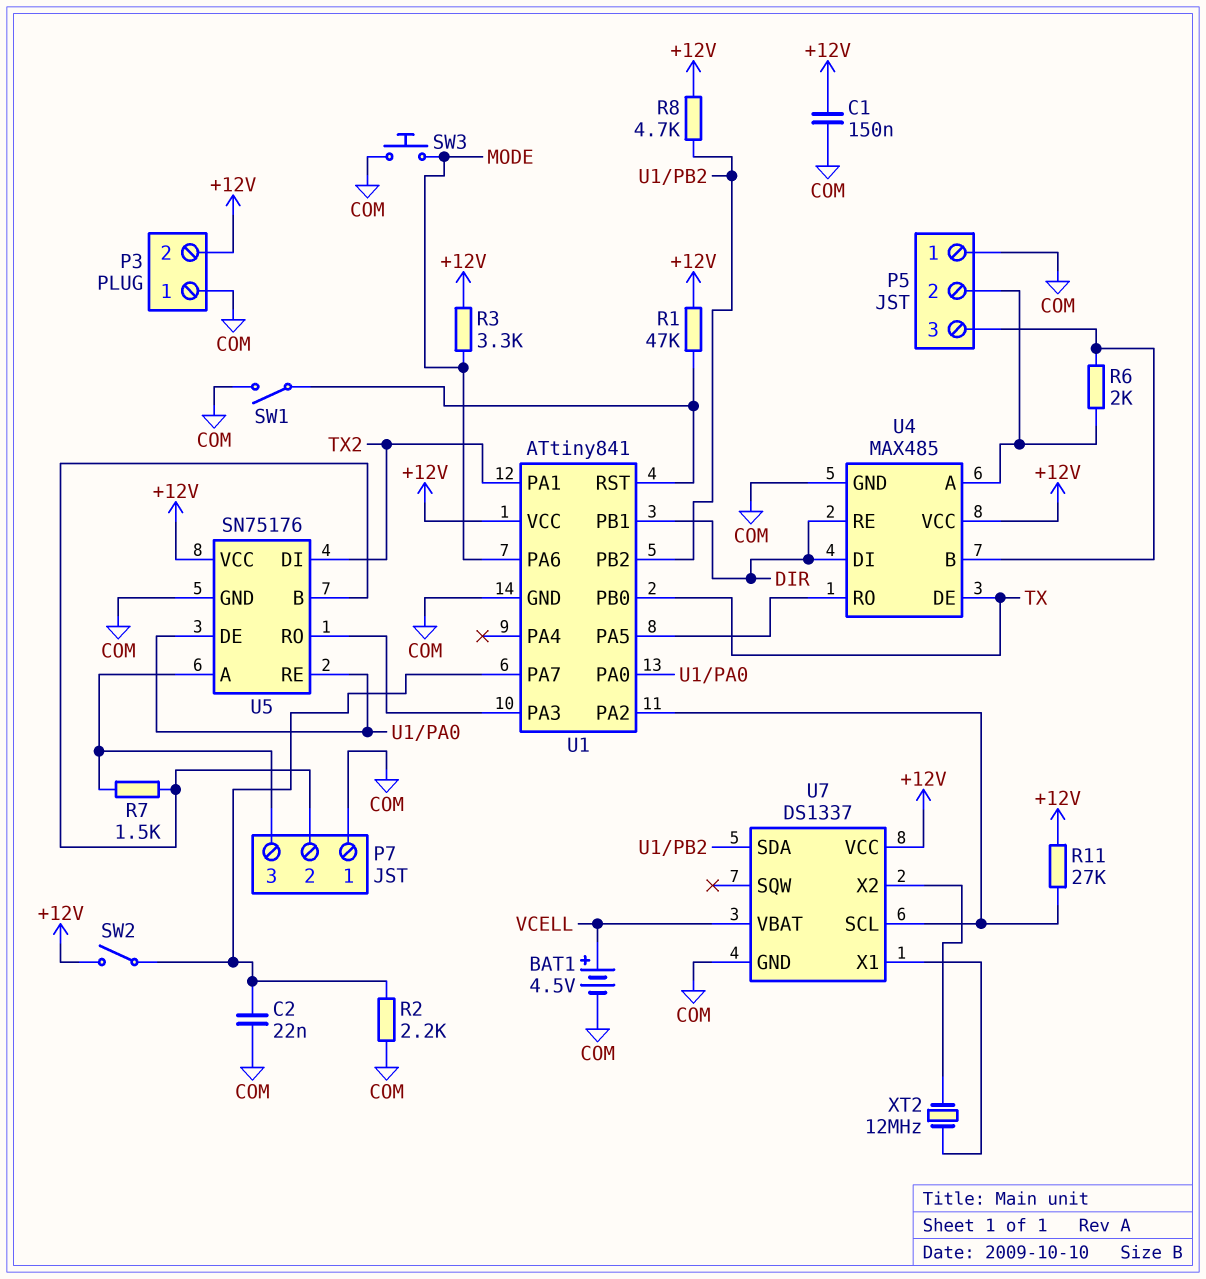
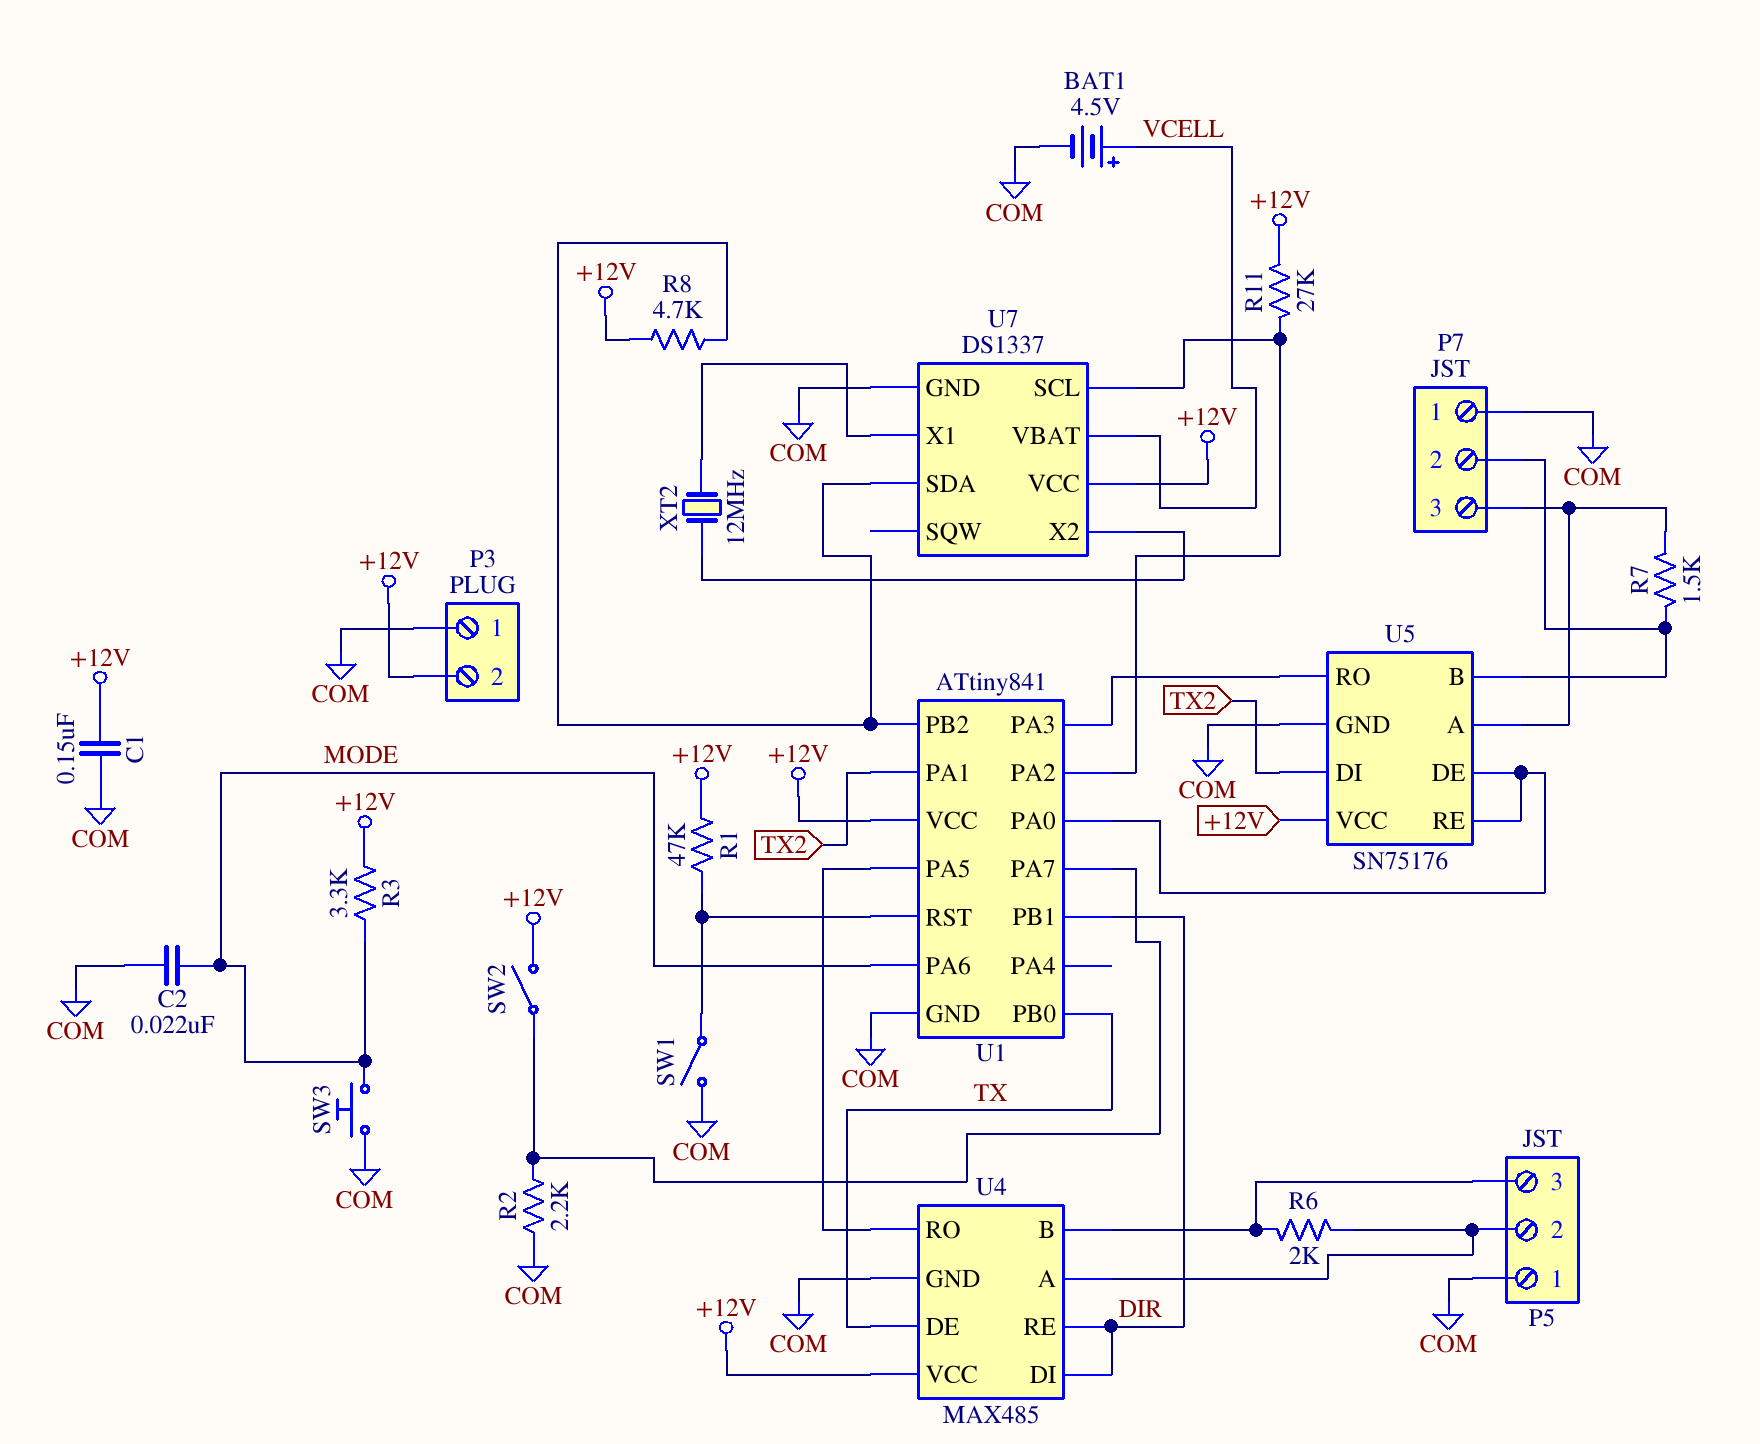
C2: 22nF (COM, U1/PA7) -> 22nF (COM, MODE)

